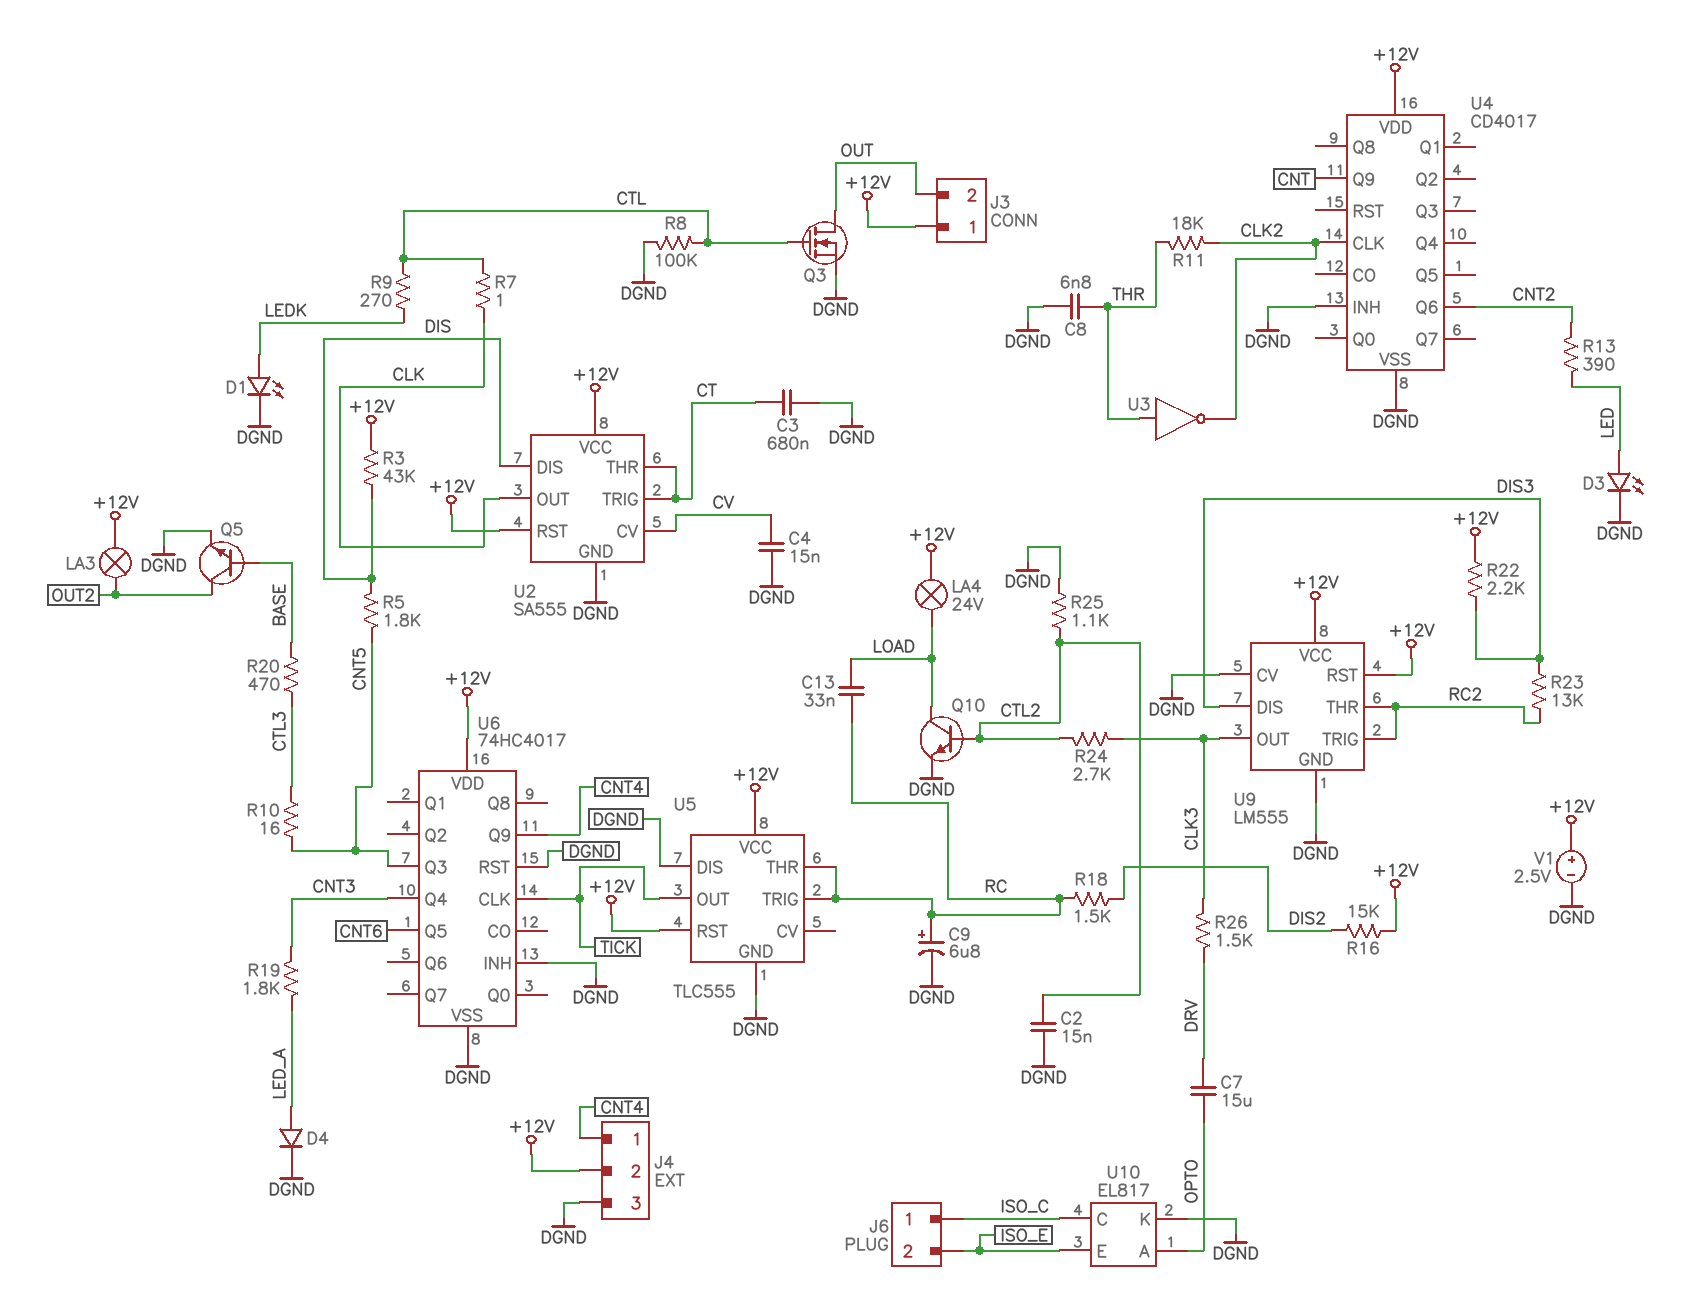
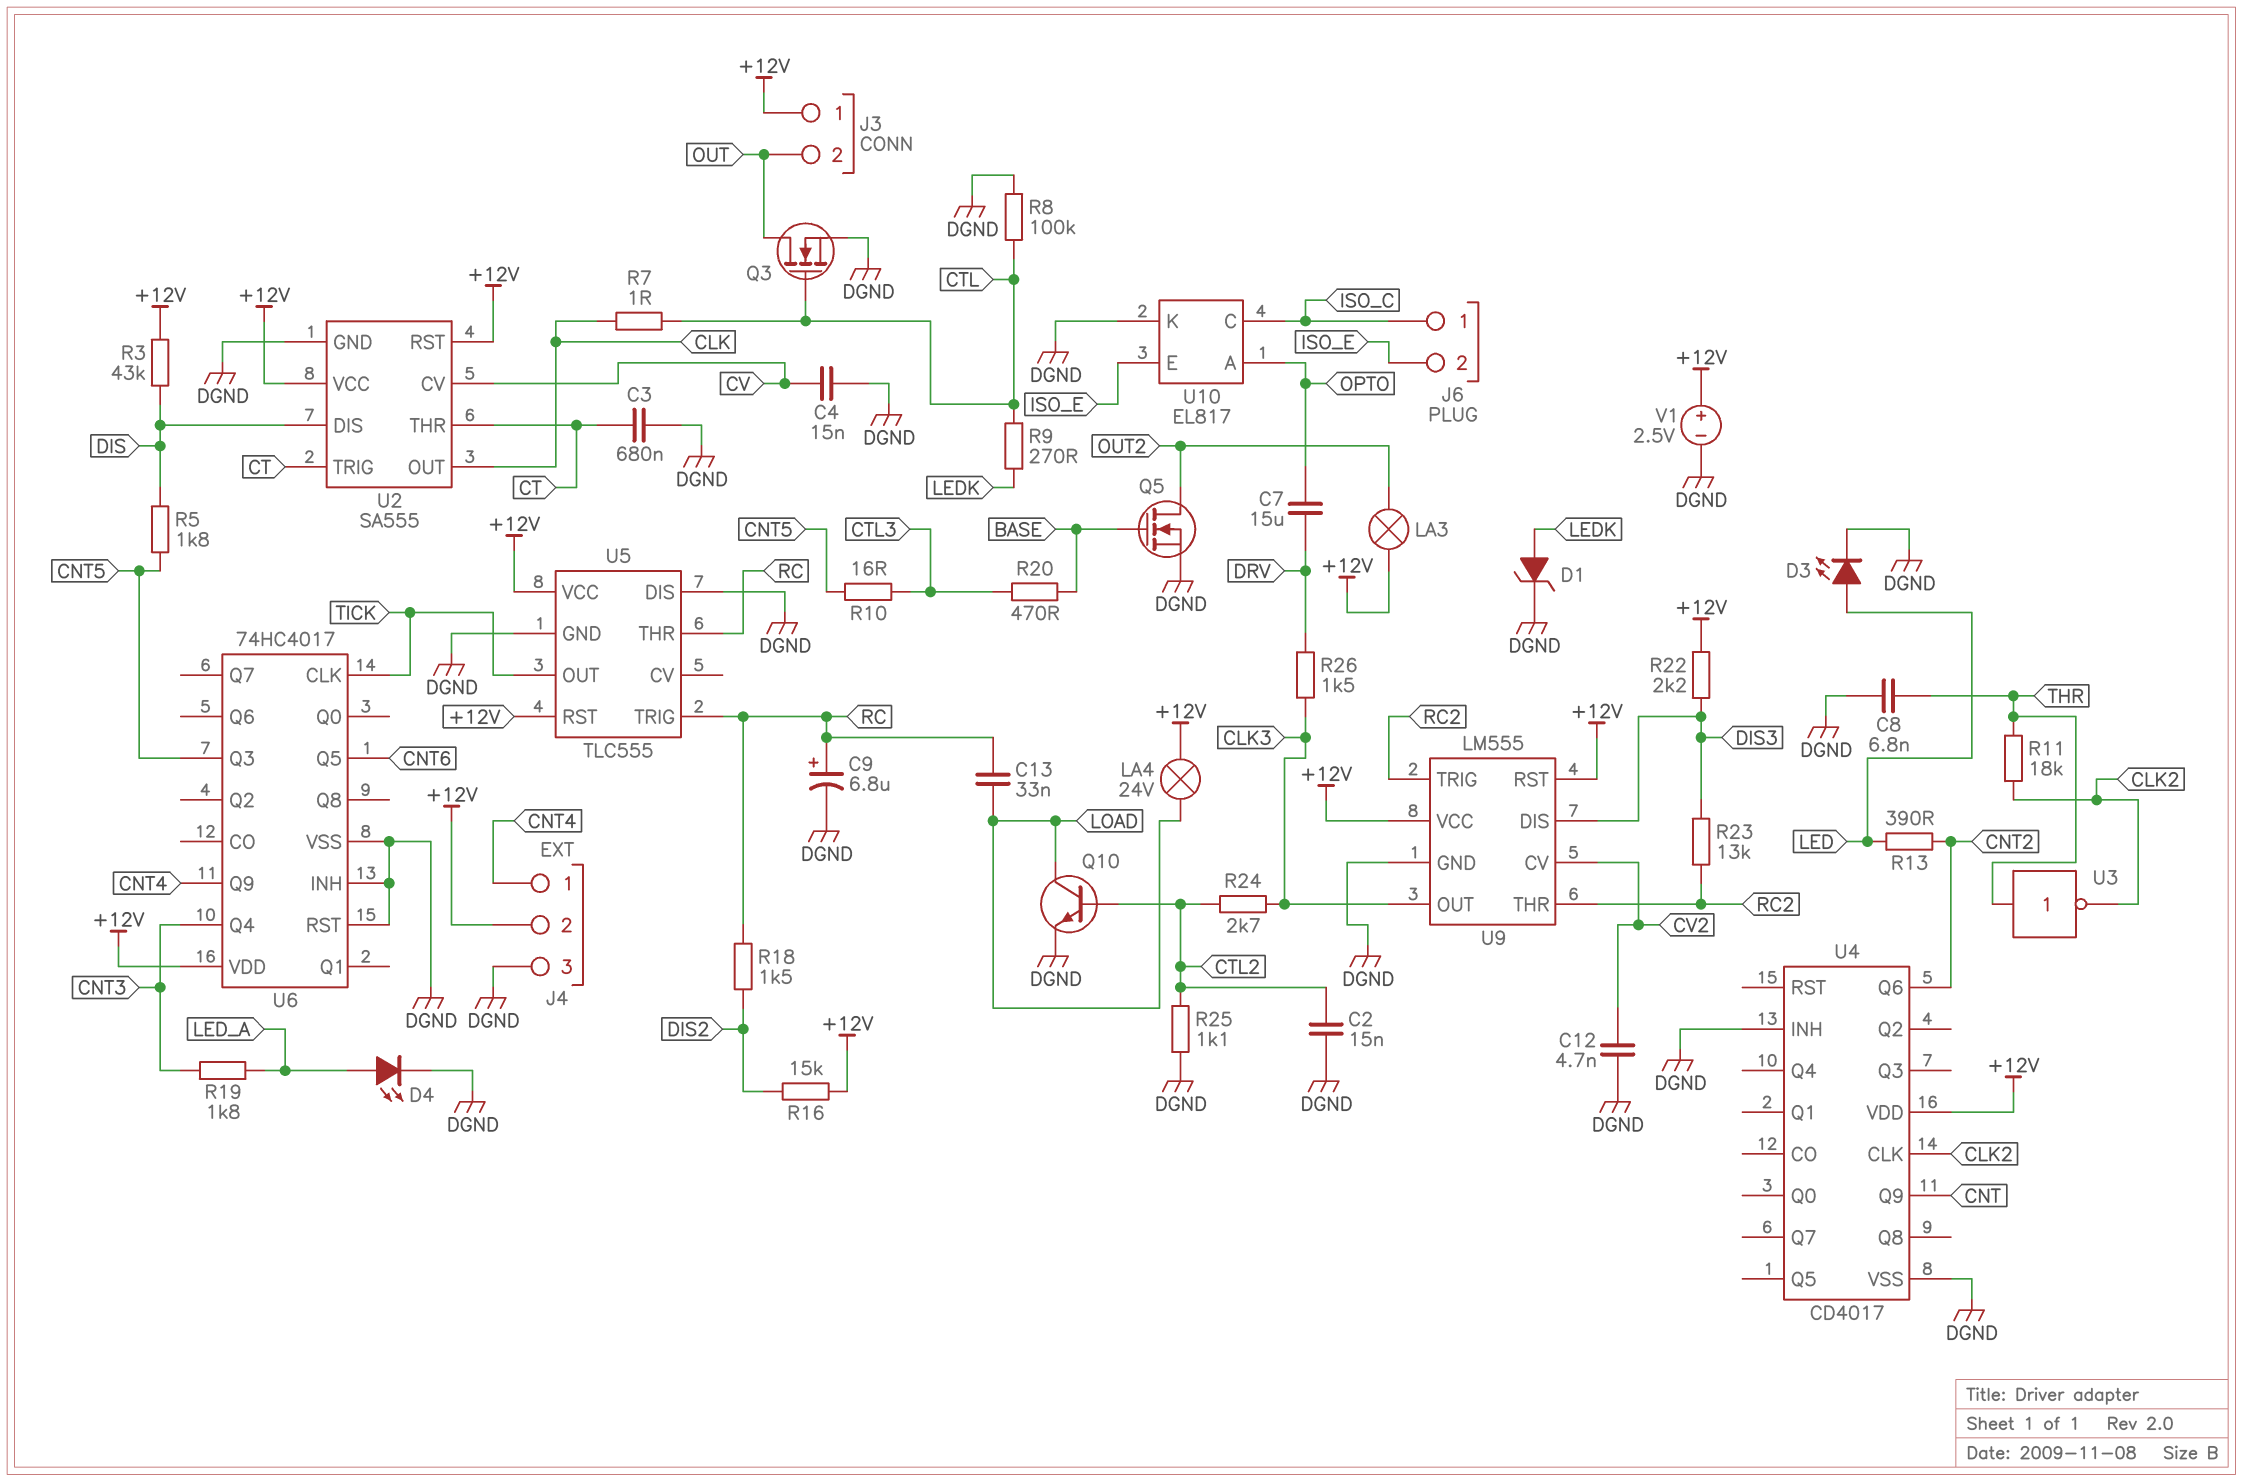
C12: none -> 4.7nF (CV2, DGND)
D1: LED (A LEDK, K DGND) -> zener (A LEDK, K DGND)
D4: diode (A LED_A, K DGND) -> LED (A LED_A, K DGND)
Q5: NPN (B BASE, C OUT2, E DGND) -> NMOS (G BASE, D OUT2, S DGND)
U9 pin CV: DGND -> CV2

